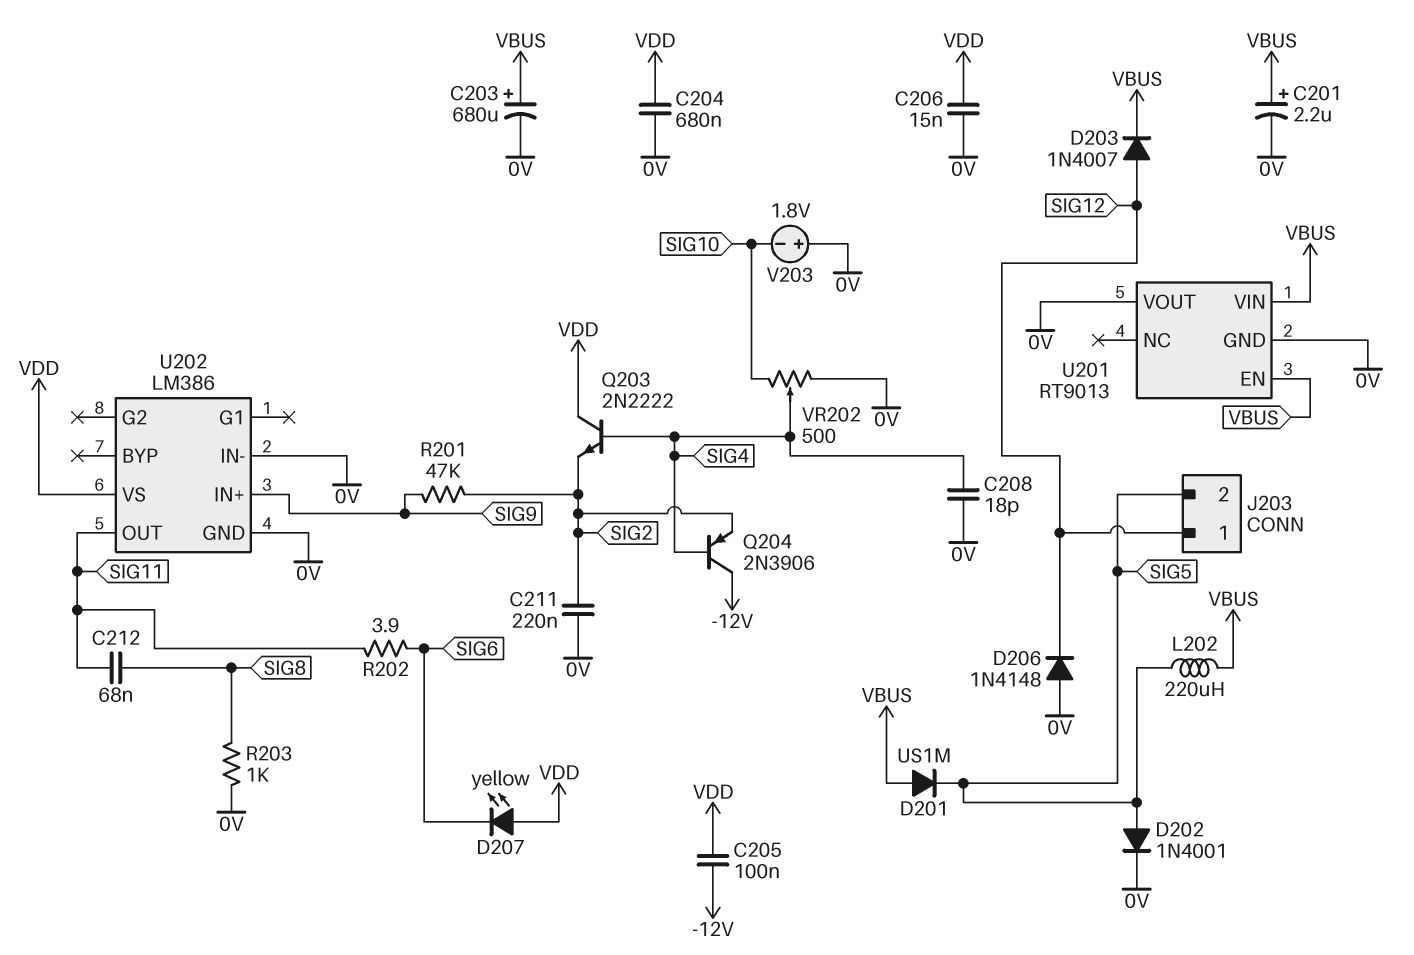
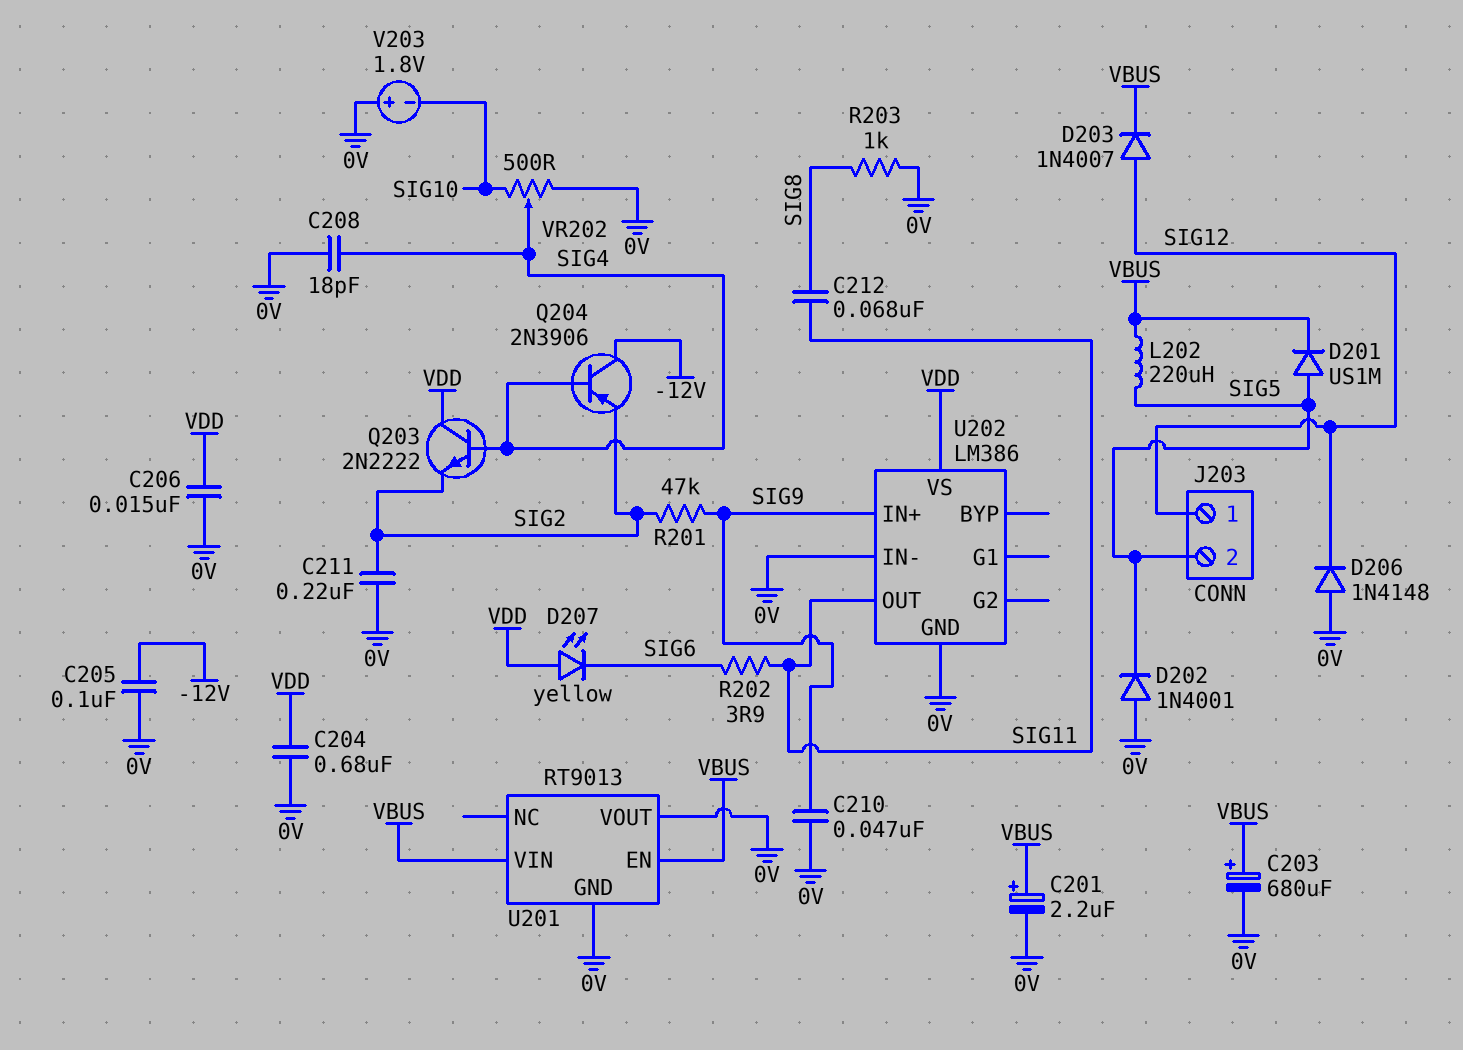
C205: 100nF (-12V, VDD) -> 100nF (-12V, 0V)
C210: none -> 47nF (0V, SIG9)
D201: diode US1M (A VBUS, K SIG5) -> diode US1M (A SIG5, K VBUS)
D202: diode 1N4001 (A SIG5, K 0V) -> diode 1N4001 (A 0V, K SIG5)

